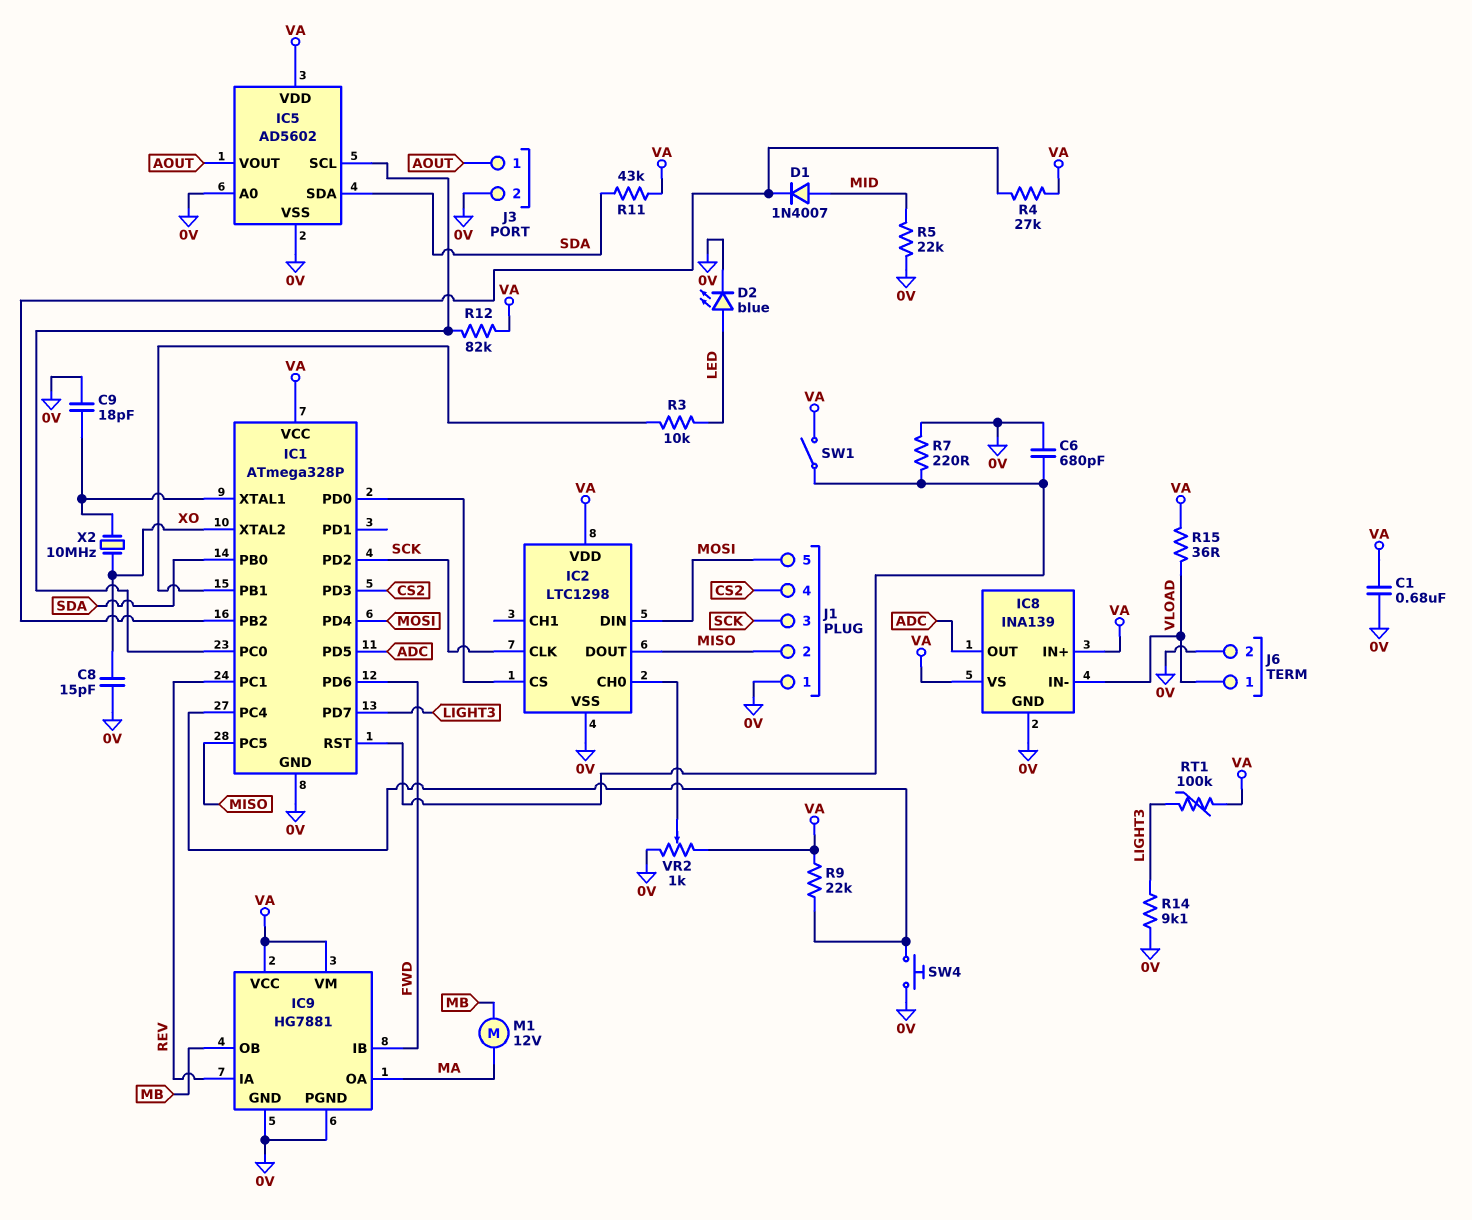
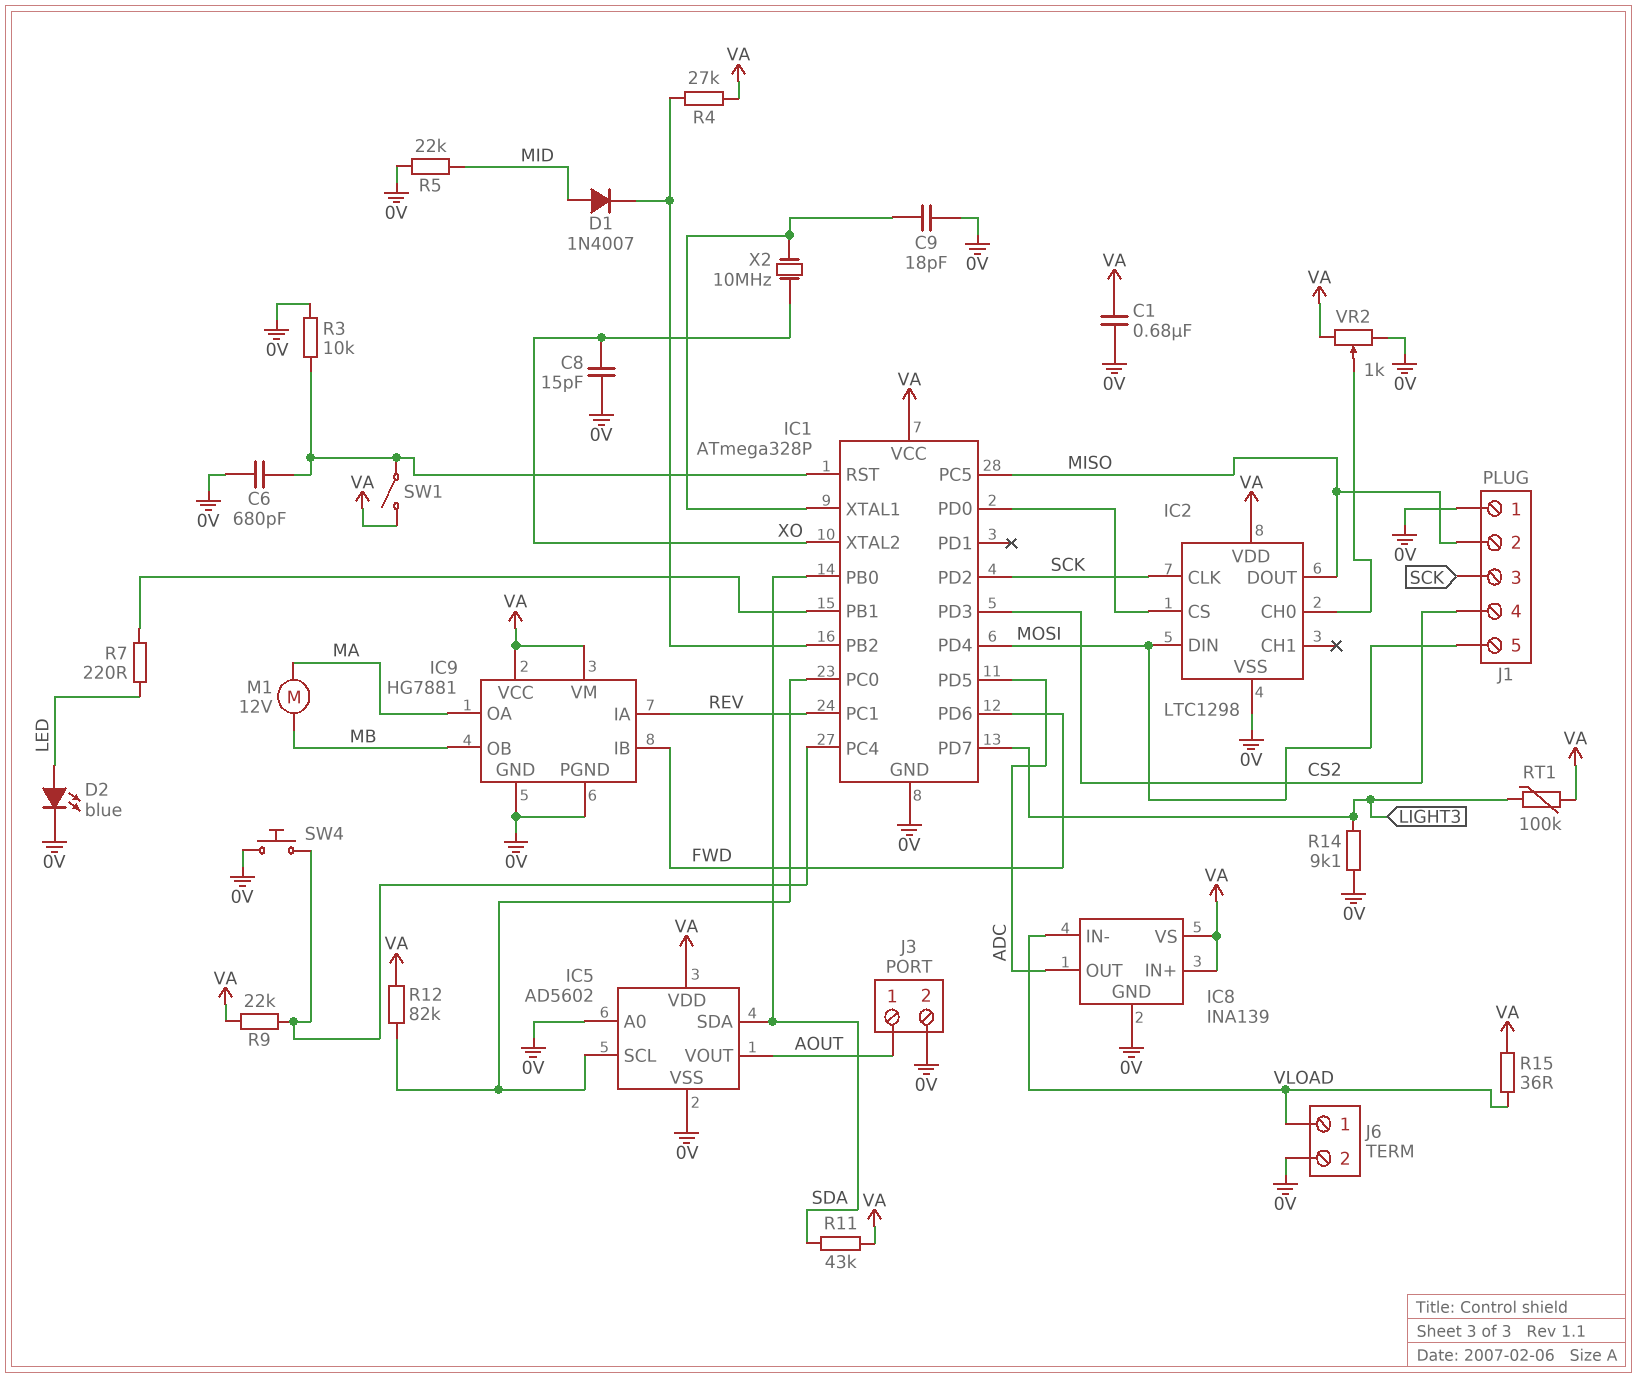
R3: 10k (IC1/PB1, LED) -> 10k (0V, IC1/RST)
R7: 220 (0V, IC1/RST) -> 220 (IC1/PB1, LED)

